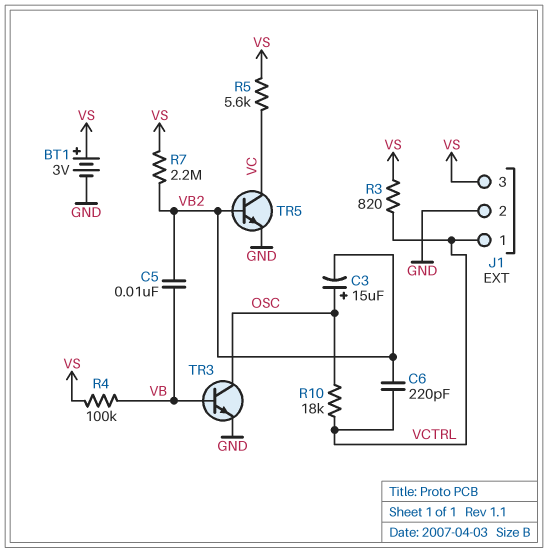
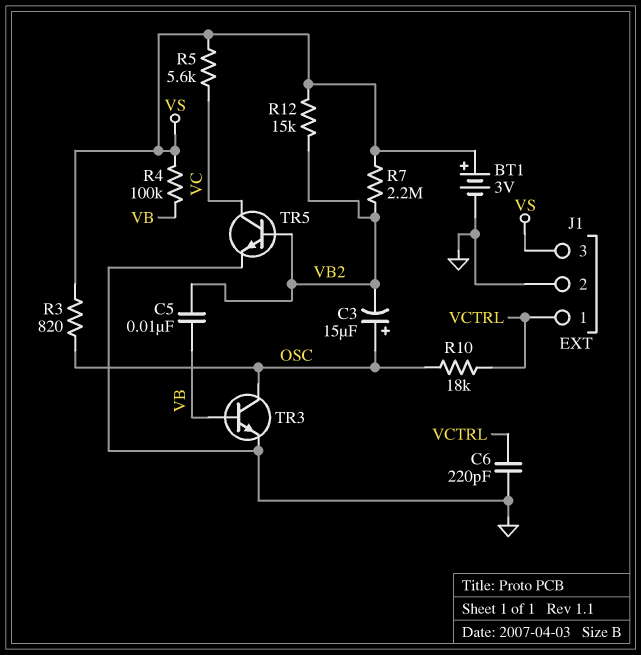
C6: 220pF (VB2, VCTRL) -> 220pF (GND, VCTRL)
R3: 820 (VCTRL, VS) -> 820 (OSC, VS)
R12: none -> 15k (VB2, VS)

